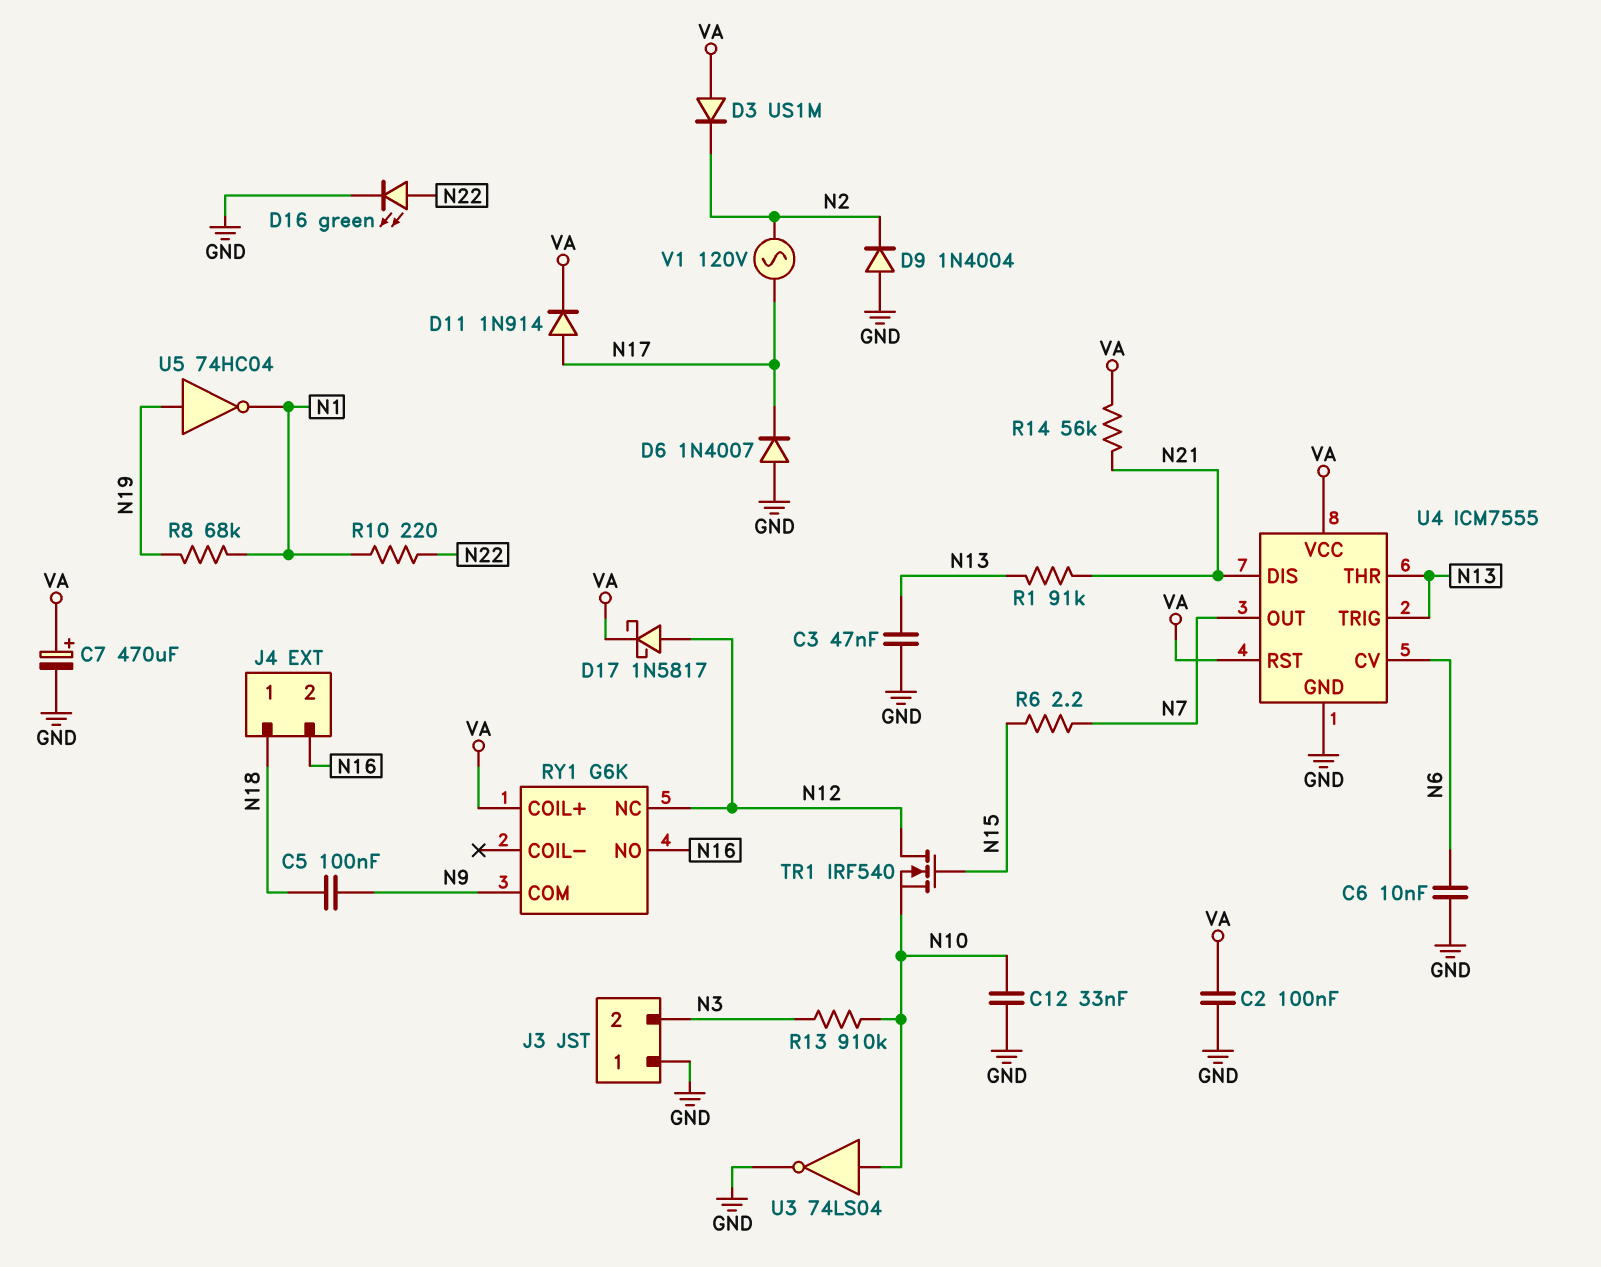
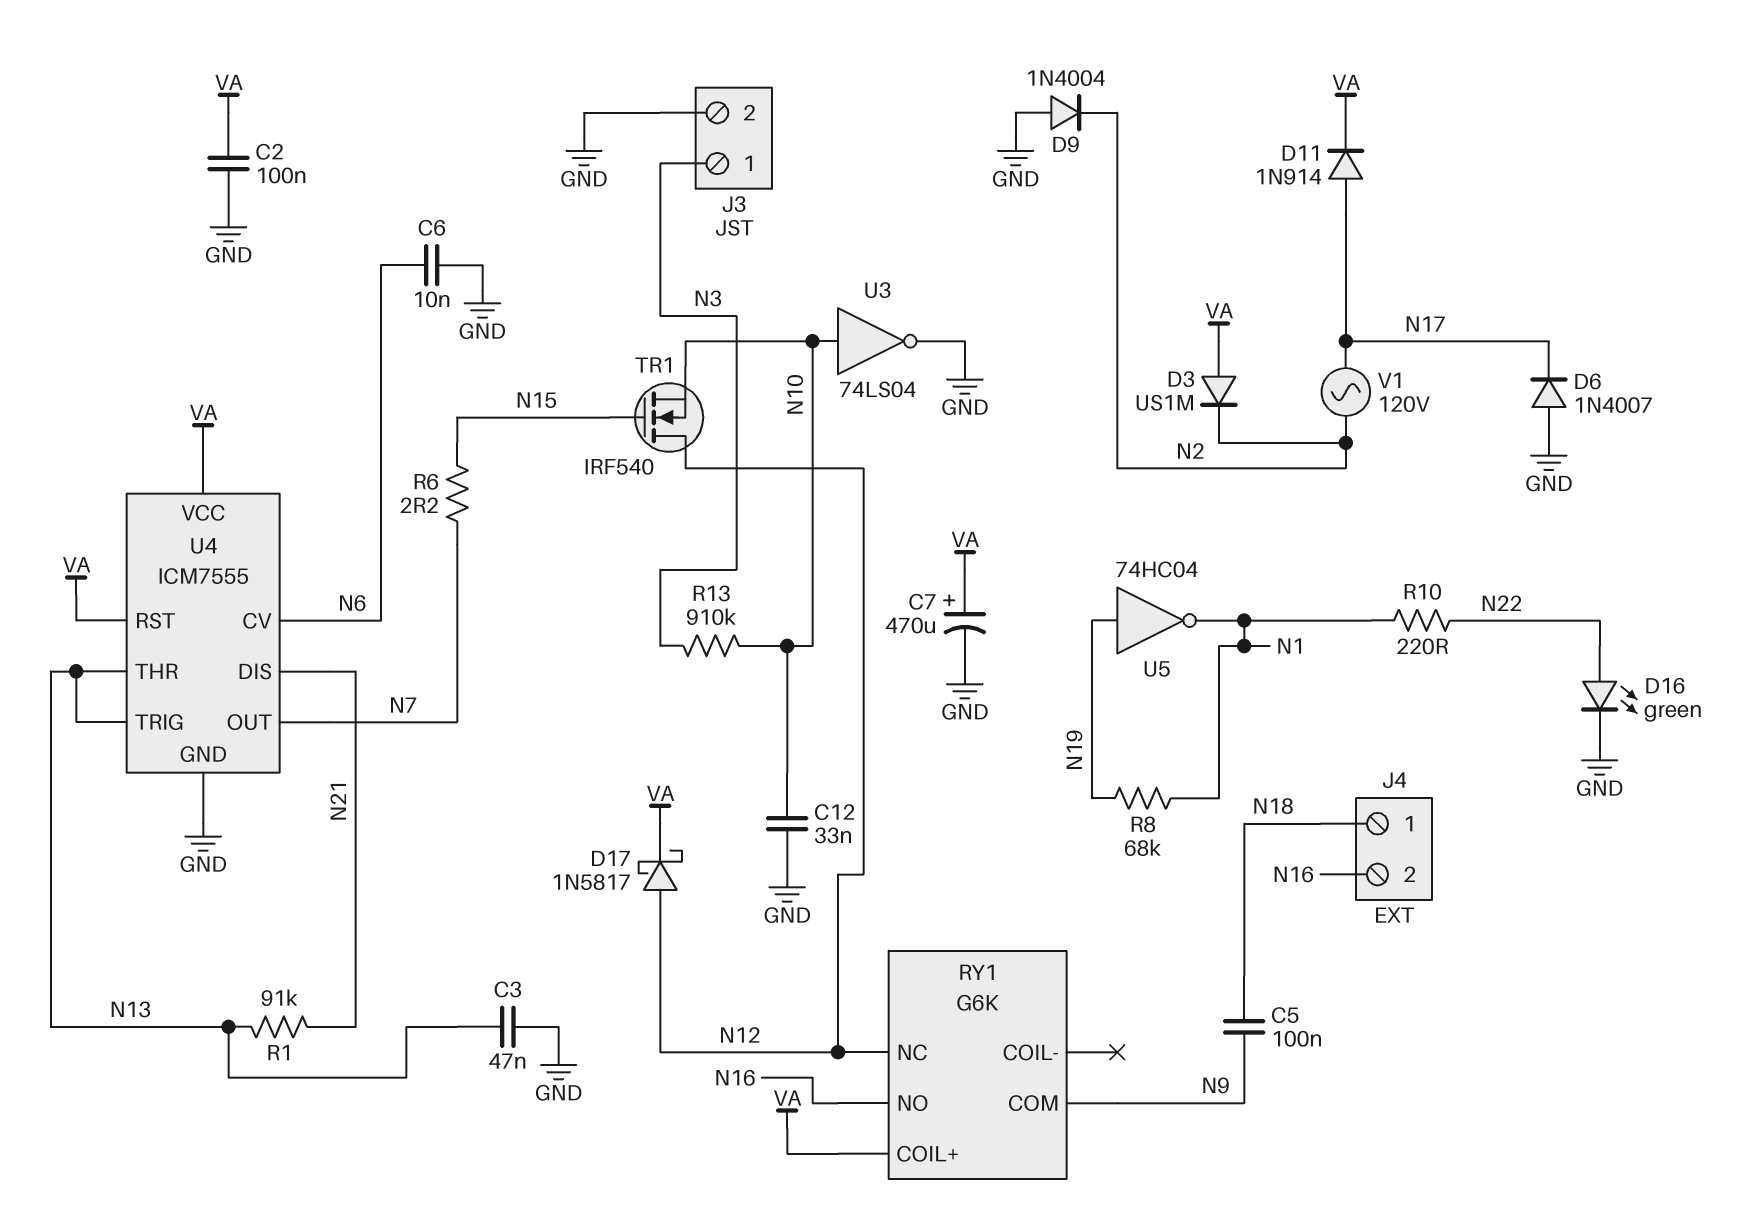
J3 pin 1: GND -> N3
J3 pin 2: N3 -> GND
R14: 56k (N21, VA) -> none

